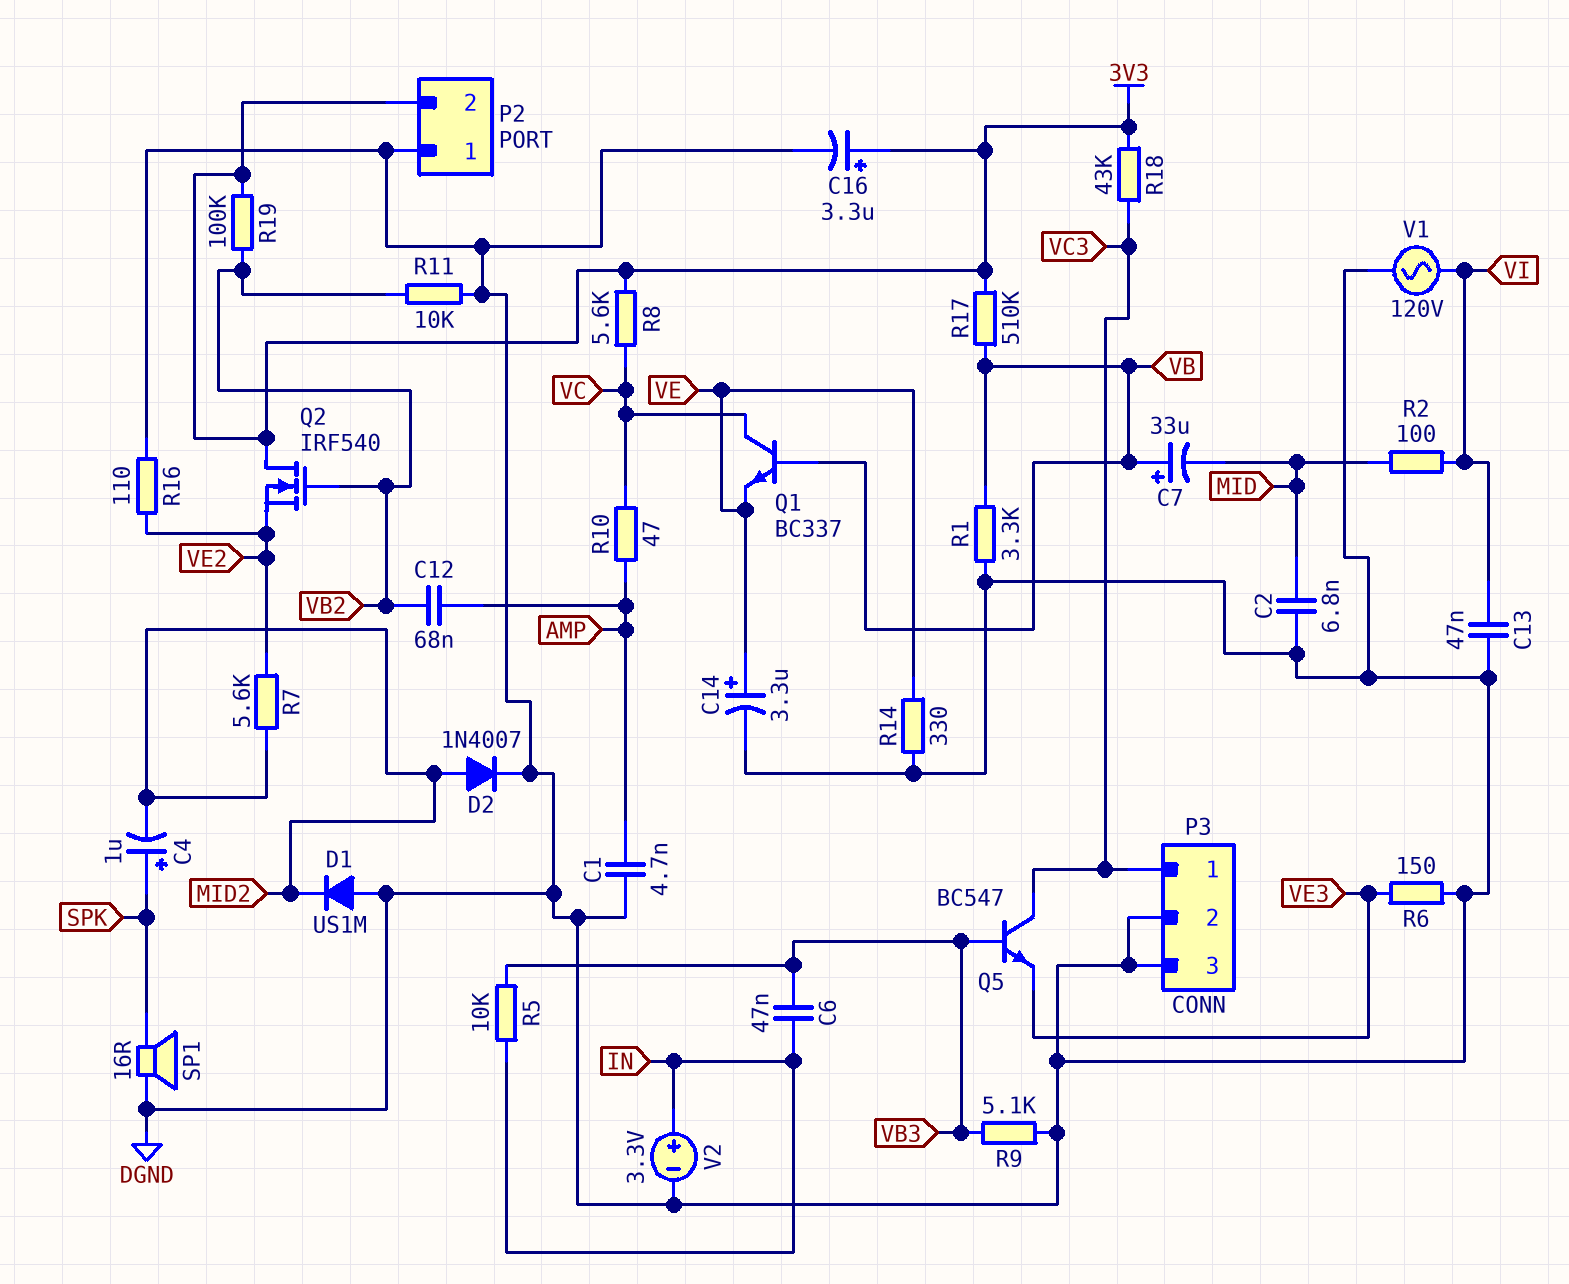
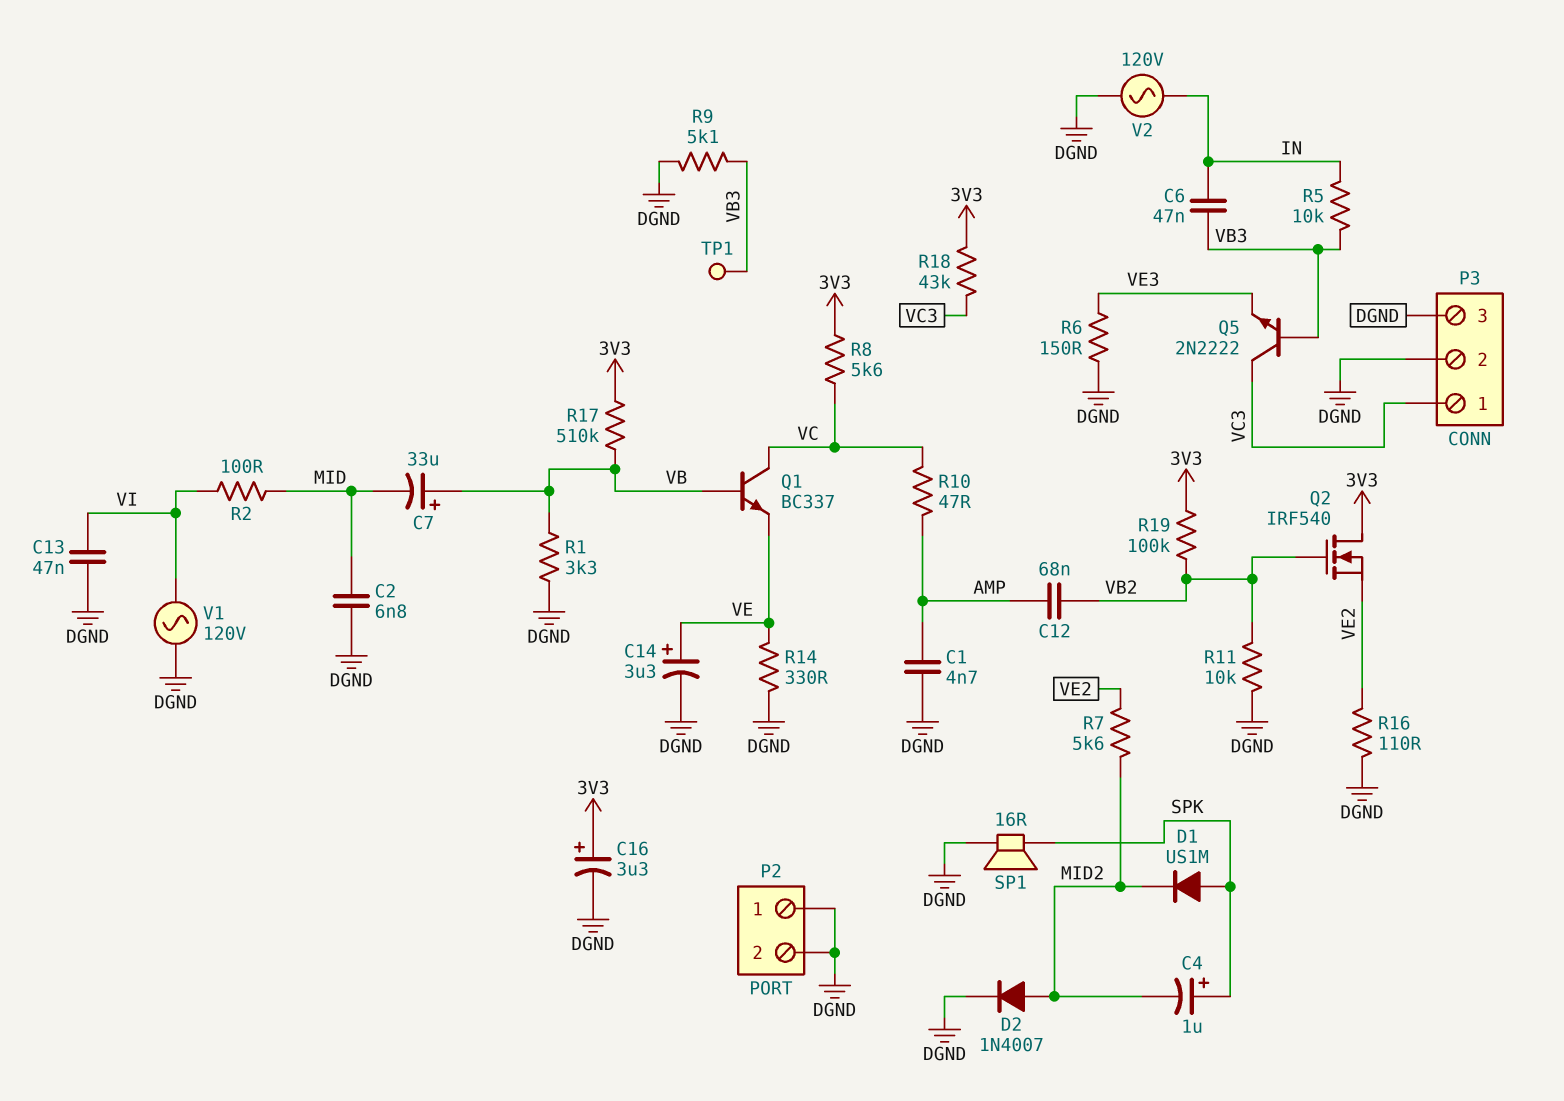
D1: diode US1M (A DGND, K MID2) -> diode US1M (A SPK, K MID2)
P2 pin 2: 3V3 -> DGND
Q5: NPN BC547 (B VB3, C VC3, E VE3) -> NPN 2N2222 (B VB3, C VC3, E VE3)
TP1: none -> test point (VB3)
V2: 3.3V (plus IN, minus DGND) -> AC 120V (DGND, IN)

